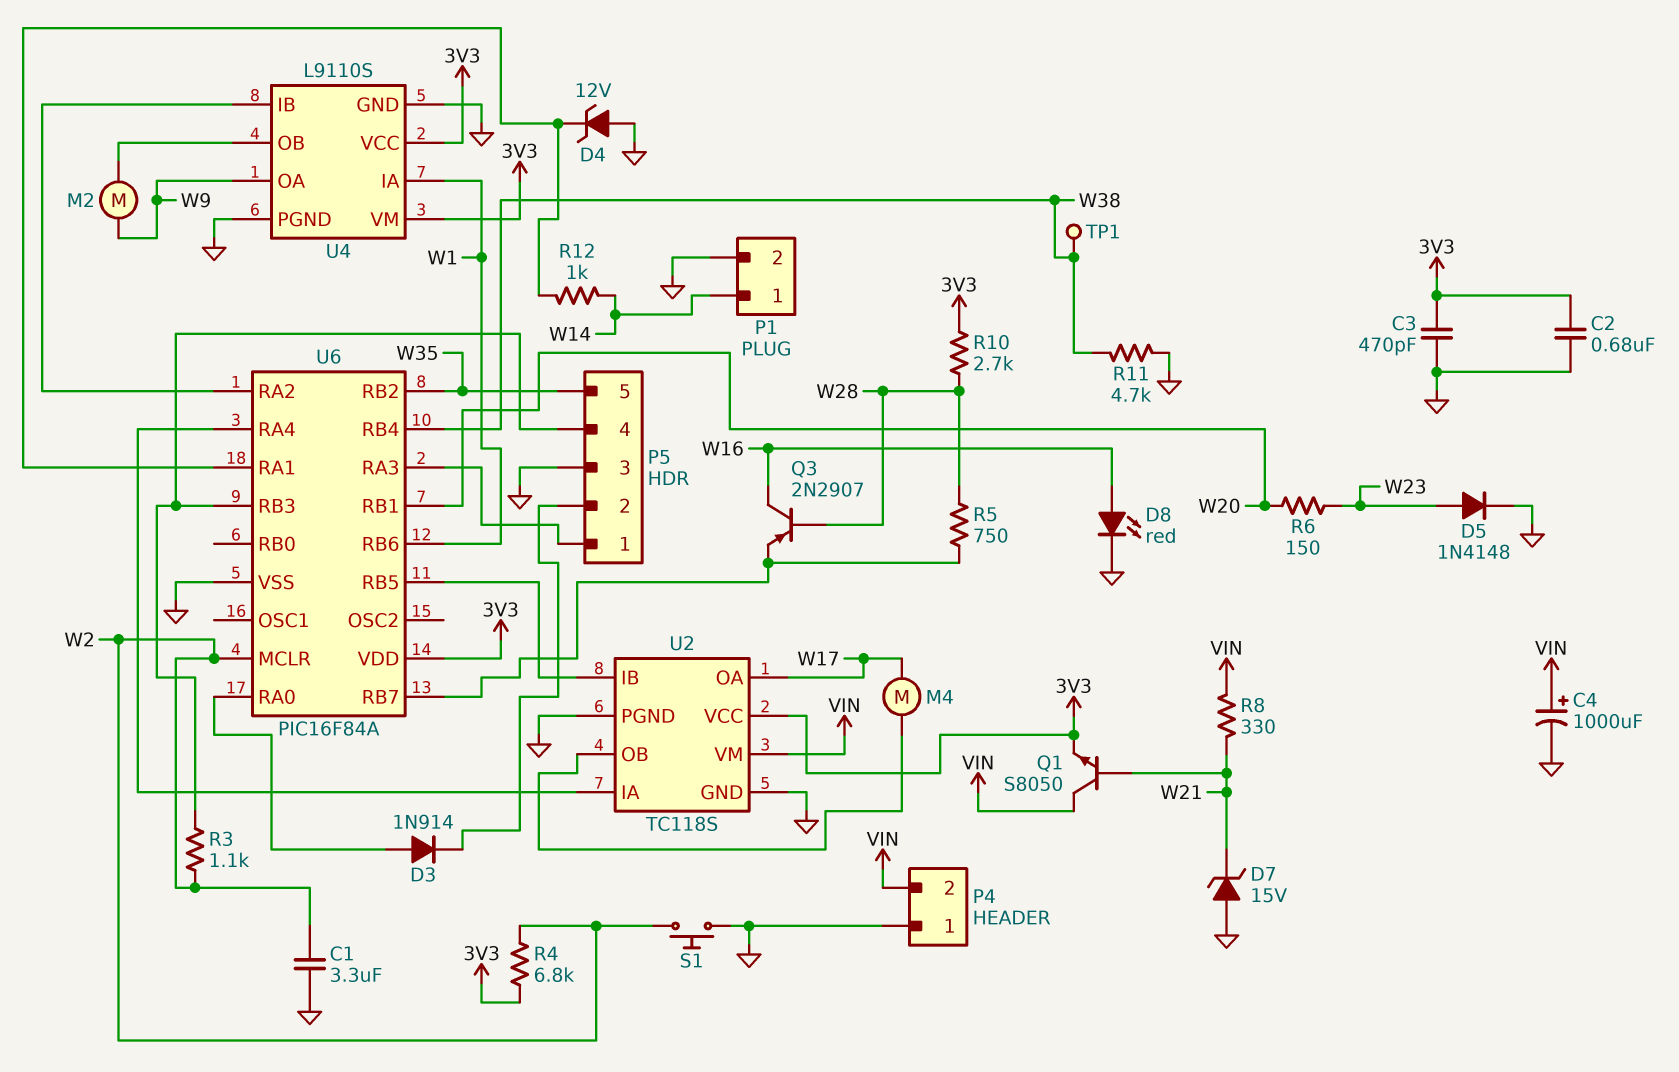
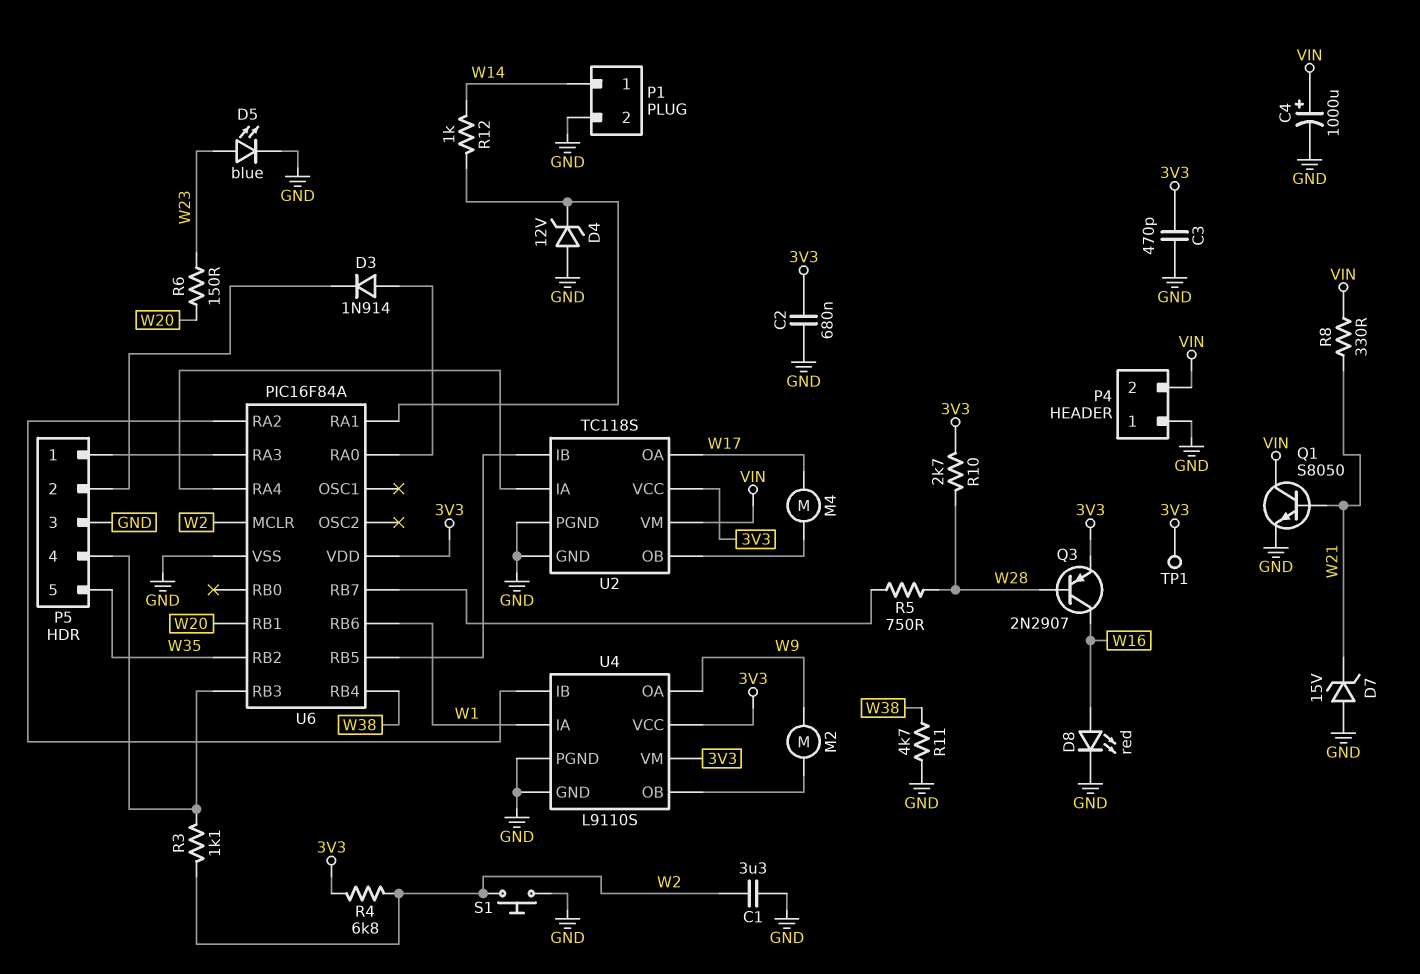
D5: diode 1N4148 (A W23, K GND) -> LED blue (A W23, K GND)
Q1: NPN S8050 (B W21, C VIN, E 3V3) -> NPN S8050 (B W21, C VIN, E GND)
Q3: PNP 2N2907 (B W28, C W16, E U6/RB7) -> PNP 2N2907 (B W28, C W16, E 3V3)
TP1: test point (W38) -> test point (3V3)

